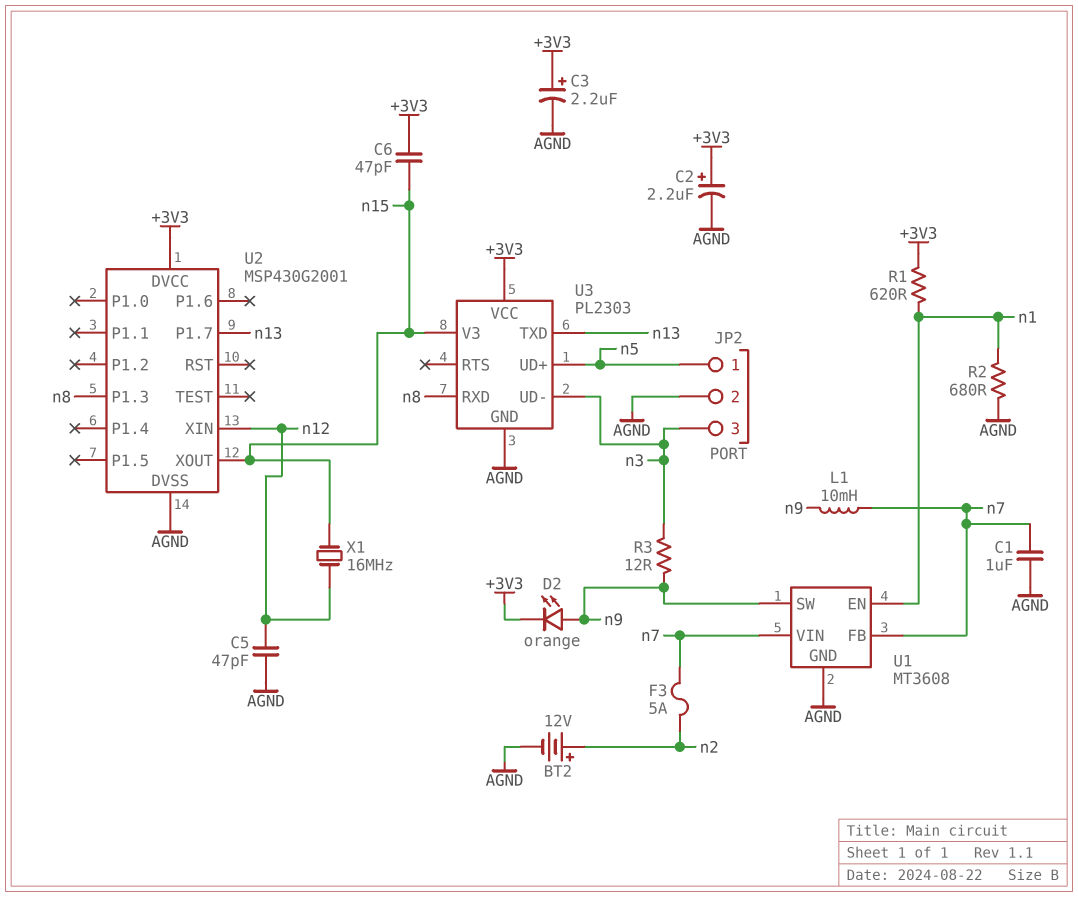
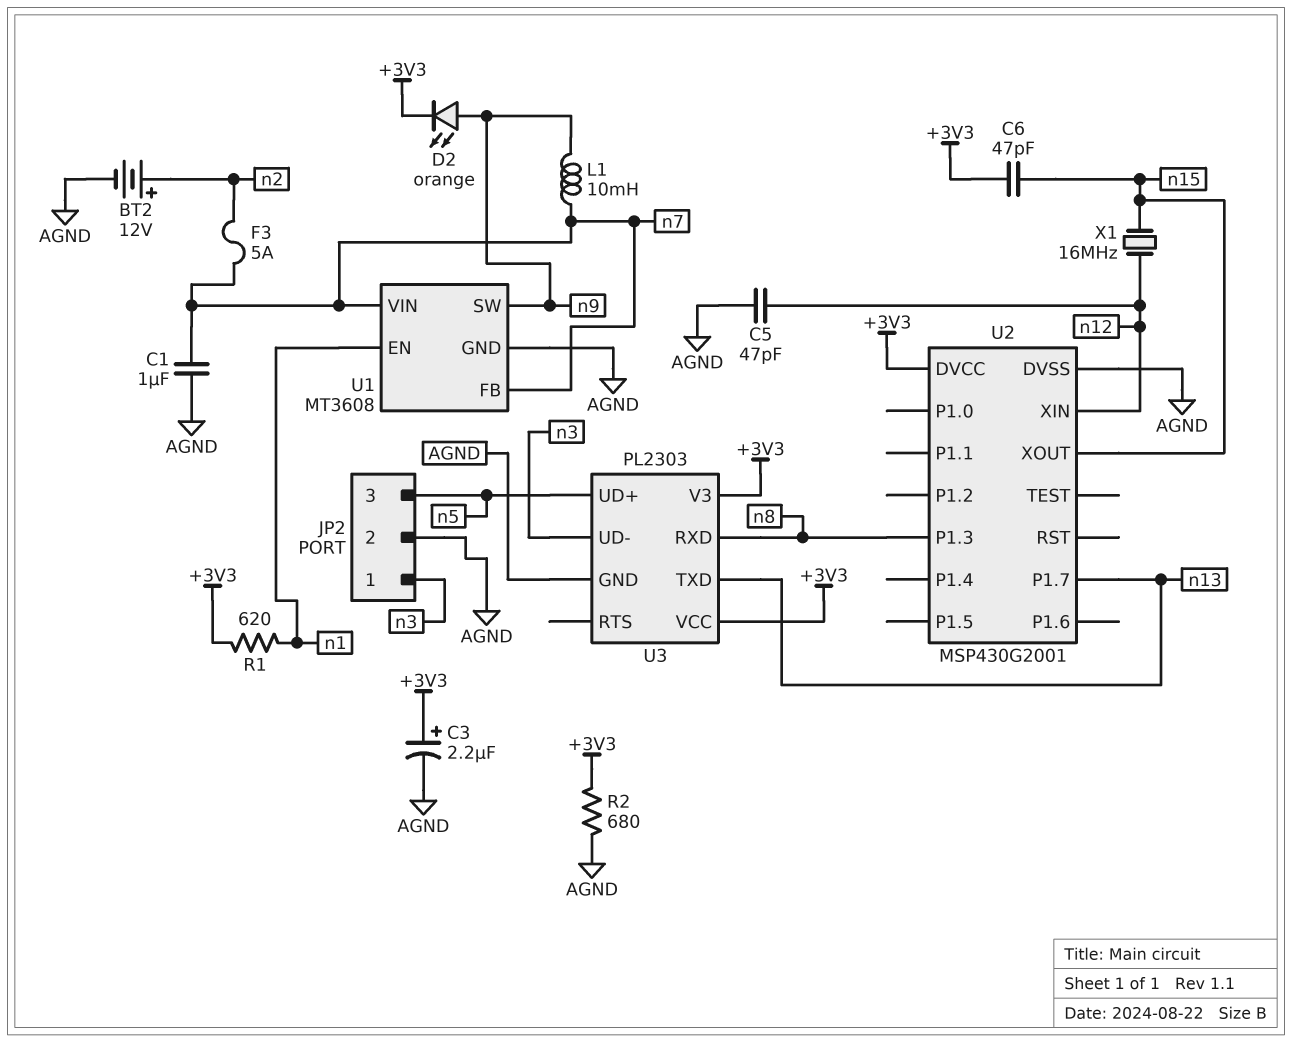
C2: 2.2uF (plus +3V3, minus AGND) -> none
JP2 pin 1: n5 -> n3
JP2 pin 3: n3 -> n5
R2: 680 (AGND, n1) -> 680 (+3V3, AGND)
R3: 12 (n3, n9) -> none
U3 pin V3: n15 -> +3V3

